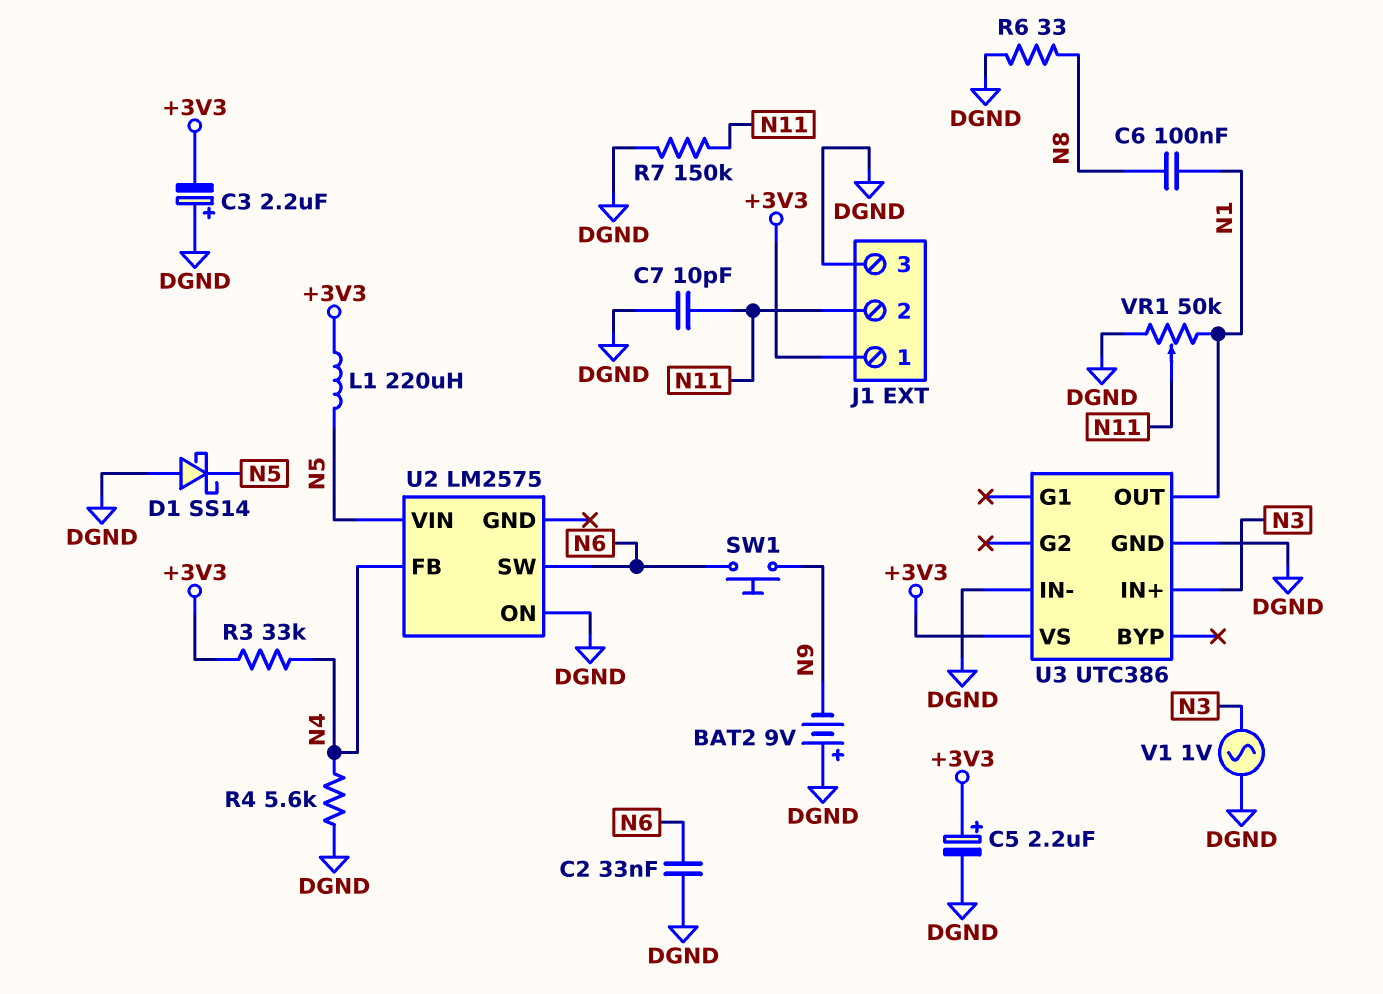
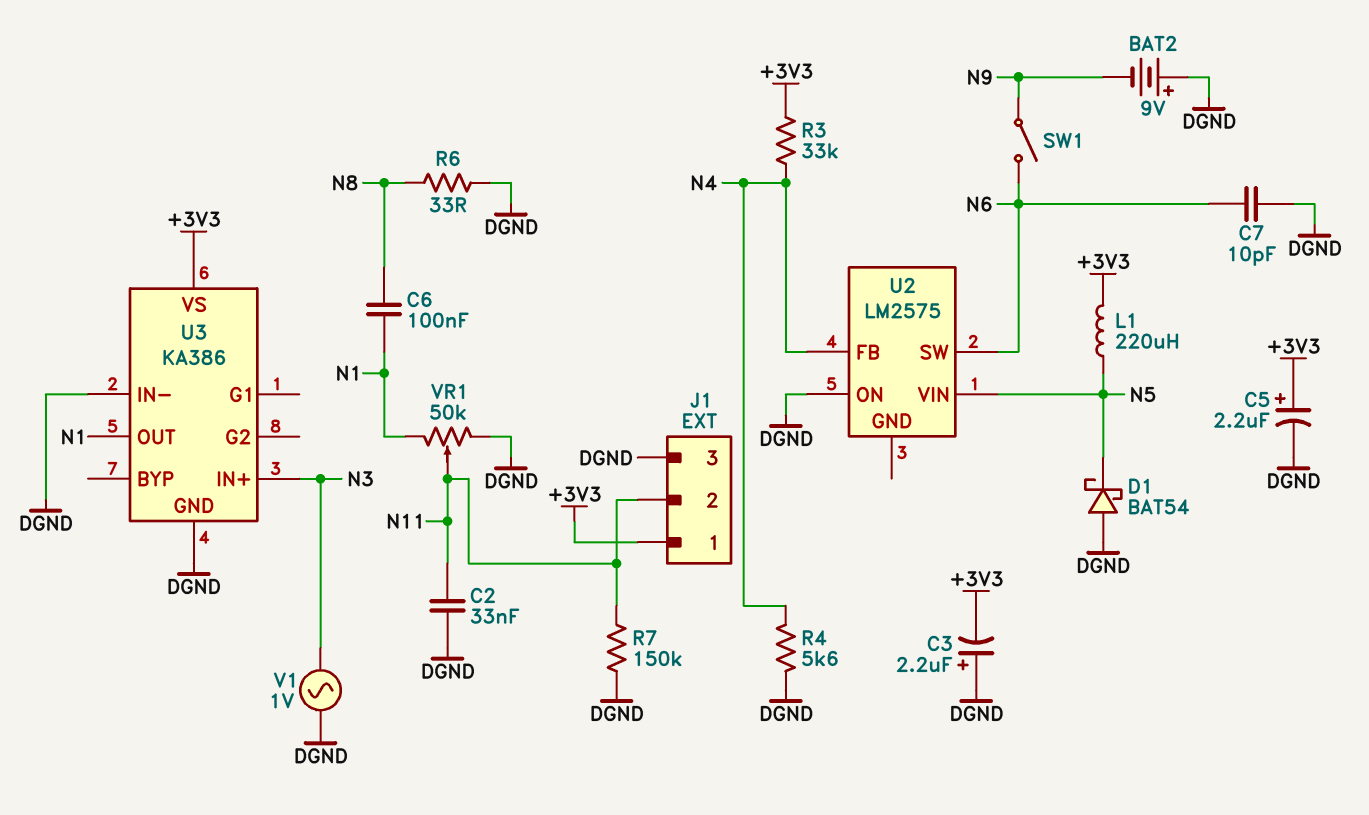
C2: 33nF (DGND, N6) -> 33nF (DGND, N11)
C7: 10pF (DGND, N11) -> 10pF (DGND, N6)
D1: schottky SS14 (A DGND, K N5) -> schottky BAT54 (A DGND, K N5)
SW1: button (N6, N9) -> switch (N6, N9)
U3: UTC386 -> KA386

